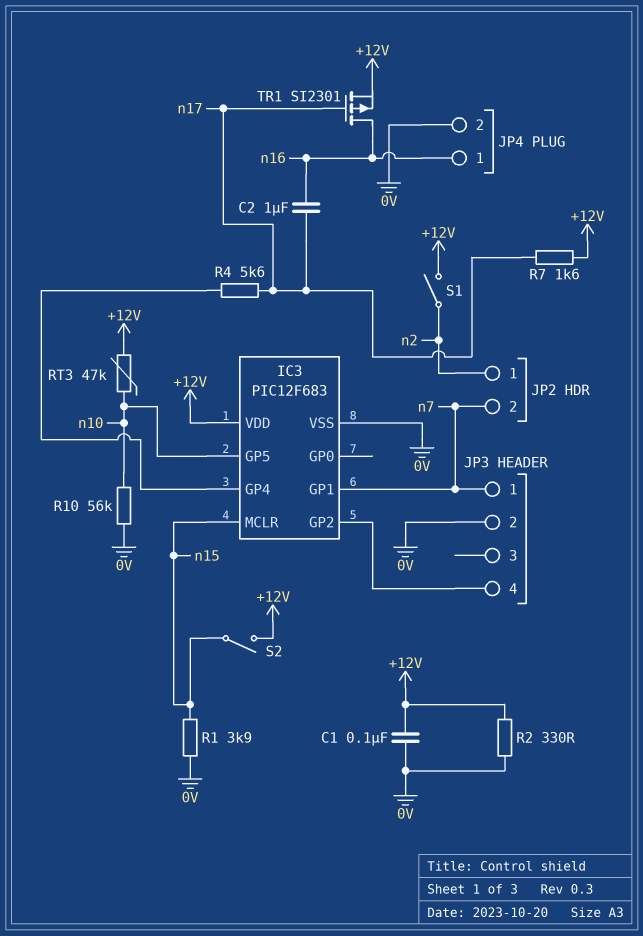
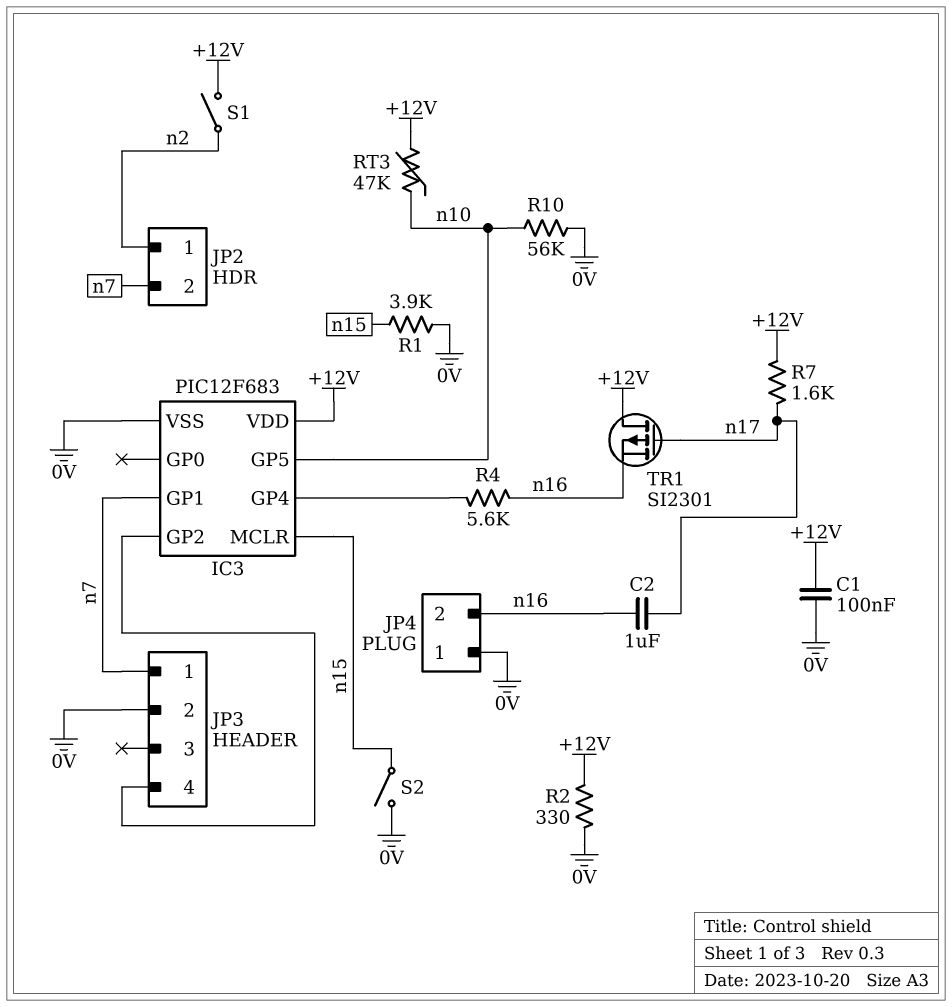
JP4 pin 1: n16 -> 0V
JP4 pin 2: 0V -> n16
R4: 5.6k (IC3/GP4, n17) -> 5.6k (IC3/GP4, n16)
S2: switch (+12V, n15) -> switch (0V, n15)
TR1: PMOS SI2301 (G n17, D n16, S +12V) -> PMOS SI2301 (G n17, D +12V, S n16)

